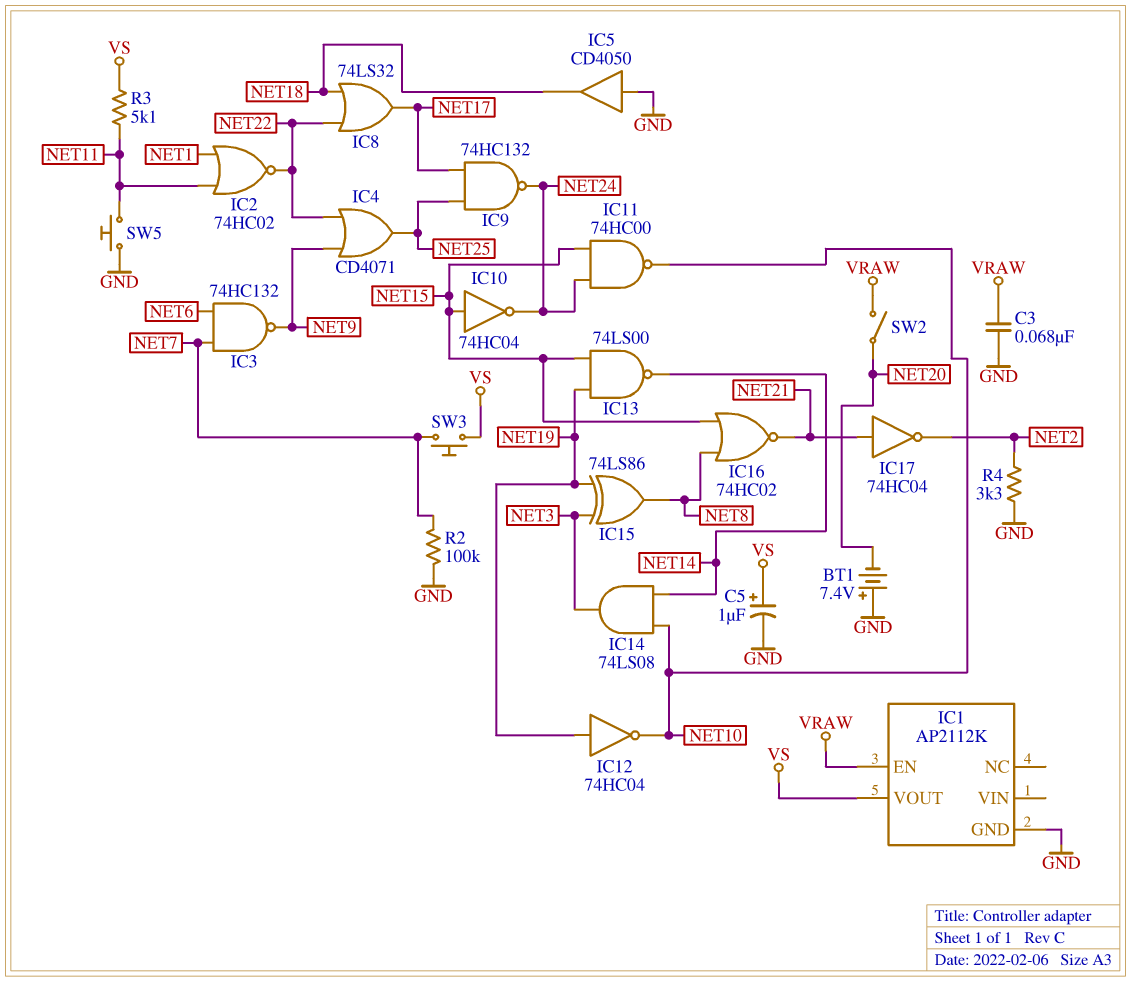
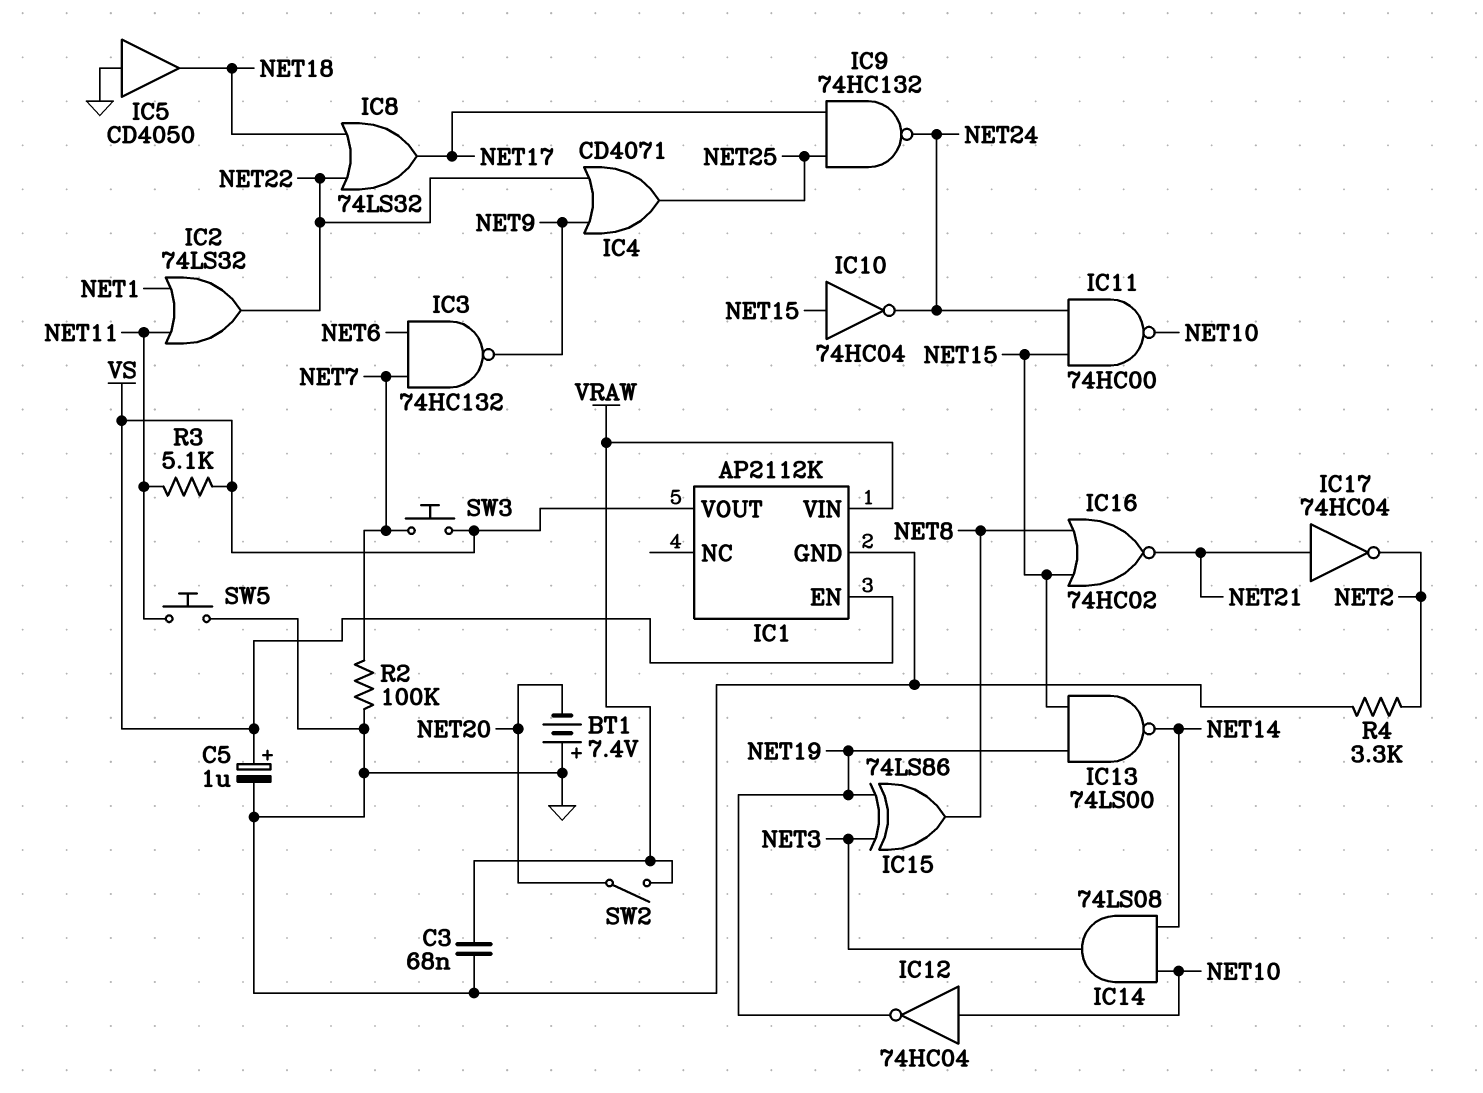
IC1 pin EN: VRAW -> VS
IC1 pin VIN: none -> VRAW
IC2: NOR 74HC02 (in NET1, in NET11, out NET22) -> OR 74LS32 (in NET1, in NET11, out NET22)
IC12: NOT 74HC04 (in NET19, out NET10) -> NOT 74HC04 (in NET10, out NET19)

